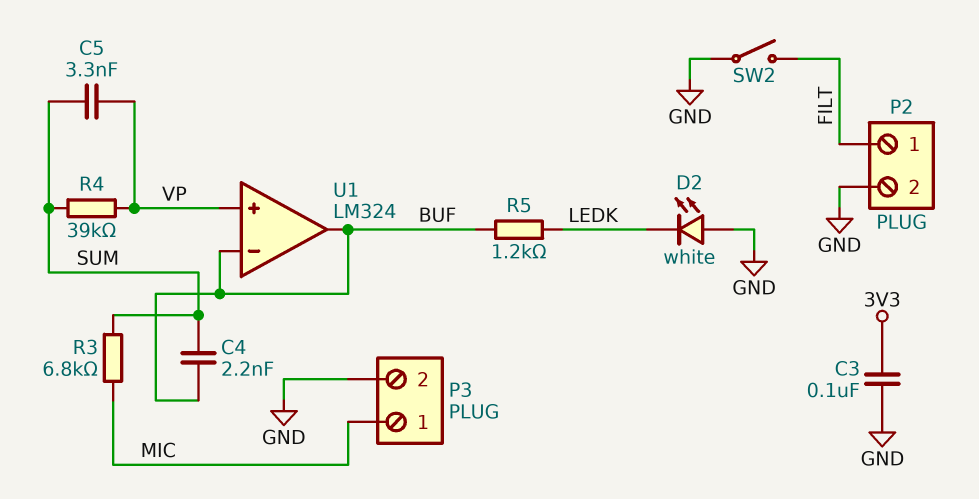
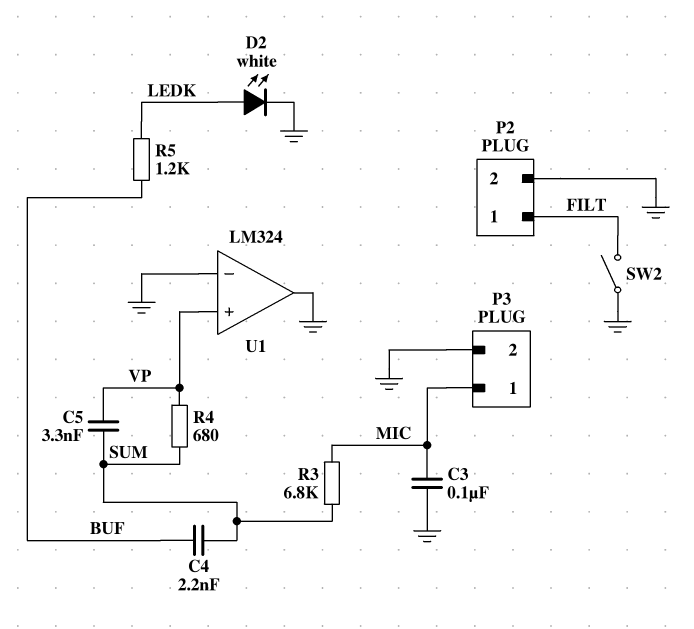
C3: 100nF (3V3, GND) -> 100nF (GND, MIC)
D2: LED white (A GND, K LEDK) -> LED white (A LEDK, K GND)
R4: 39k (SUM, VP) -> 680 (SUM, VP)
U1 pin in-: BUF -> GND
U1 pin out: BUF -> GND

